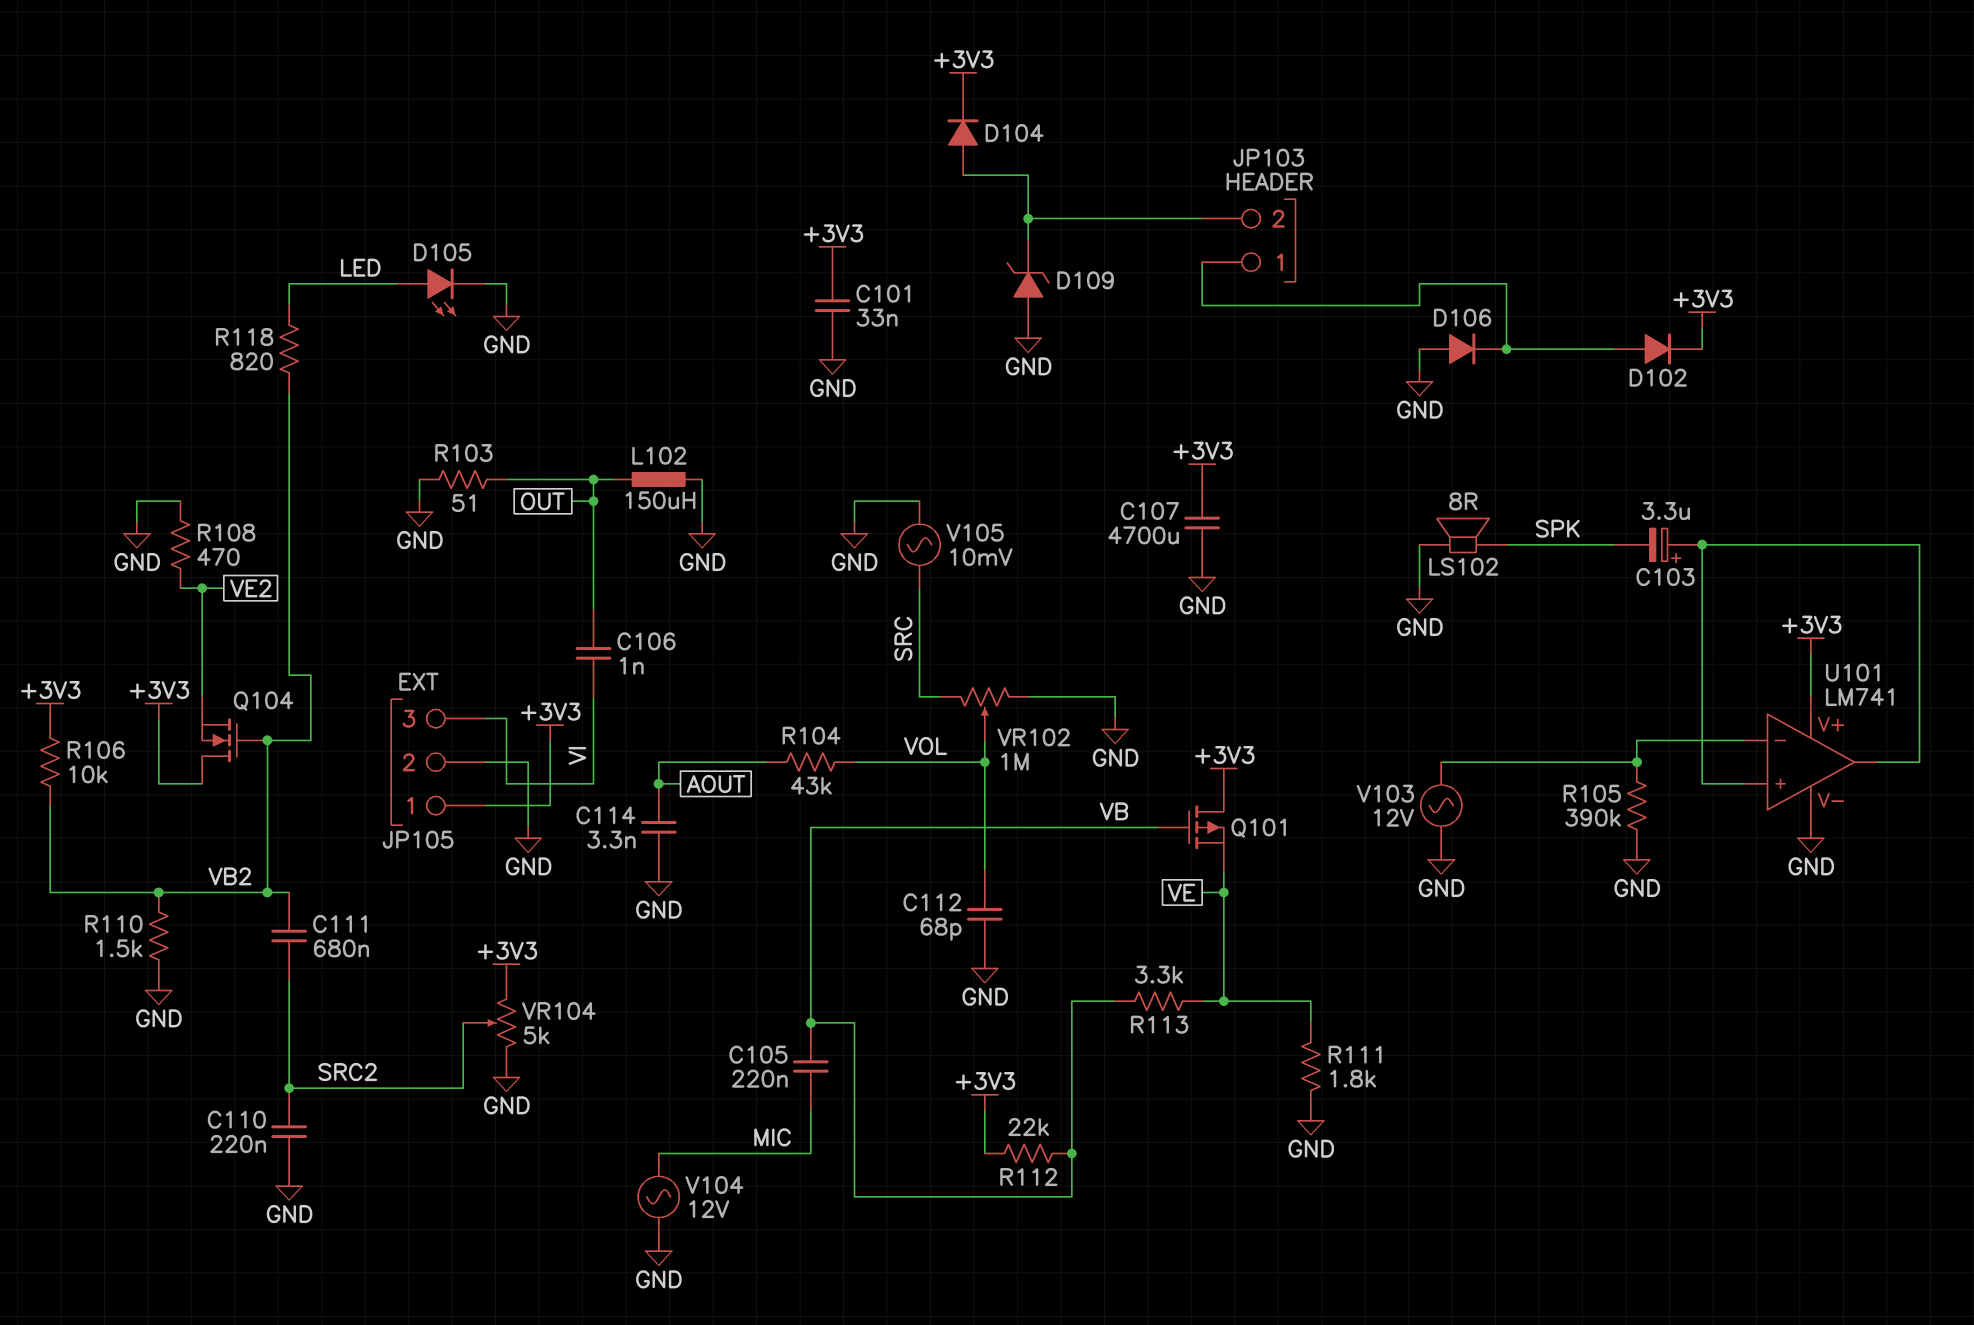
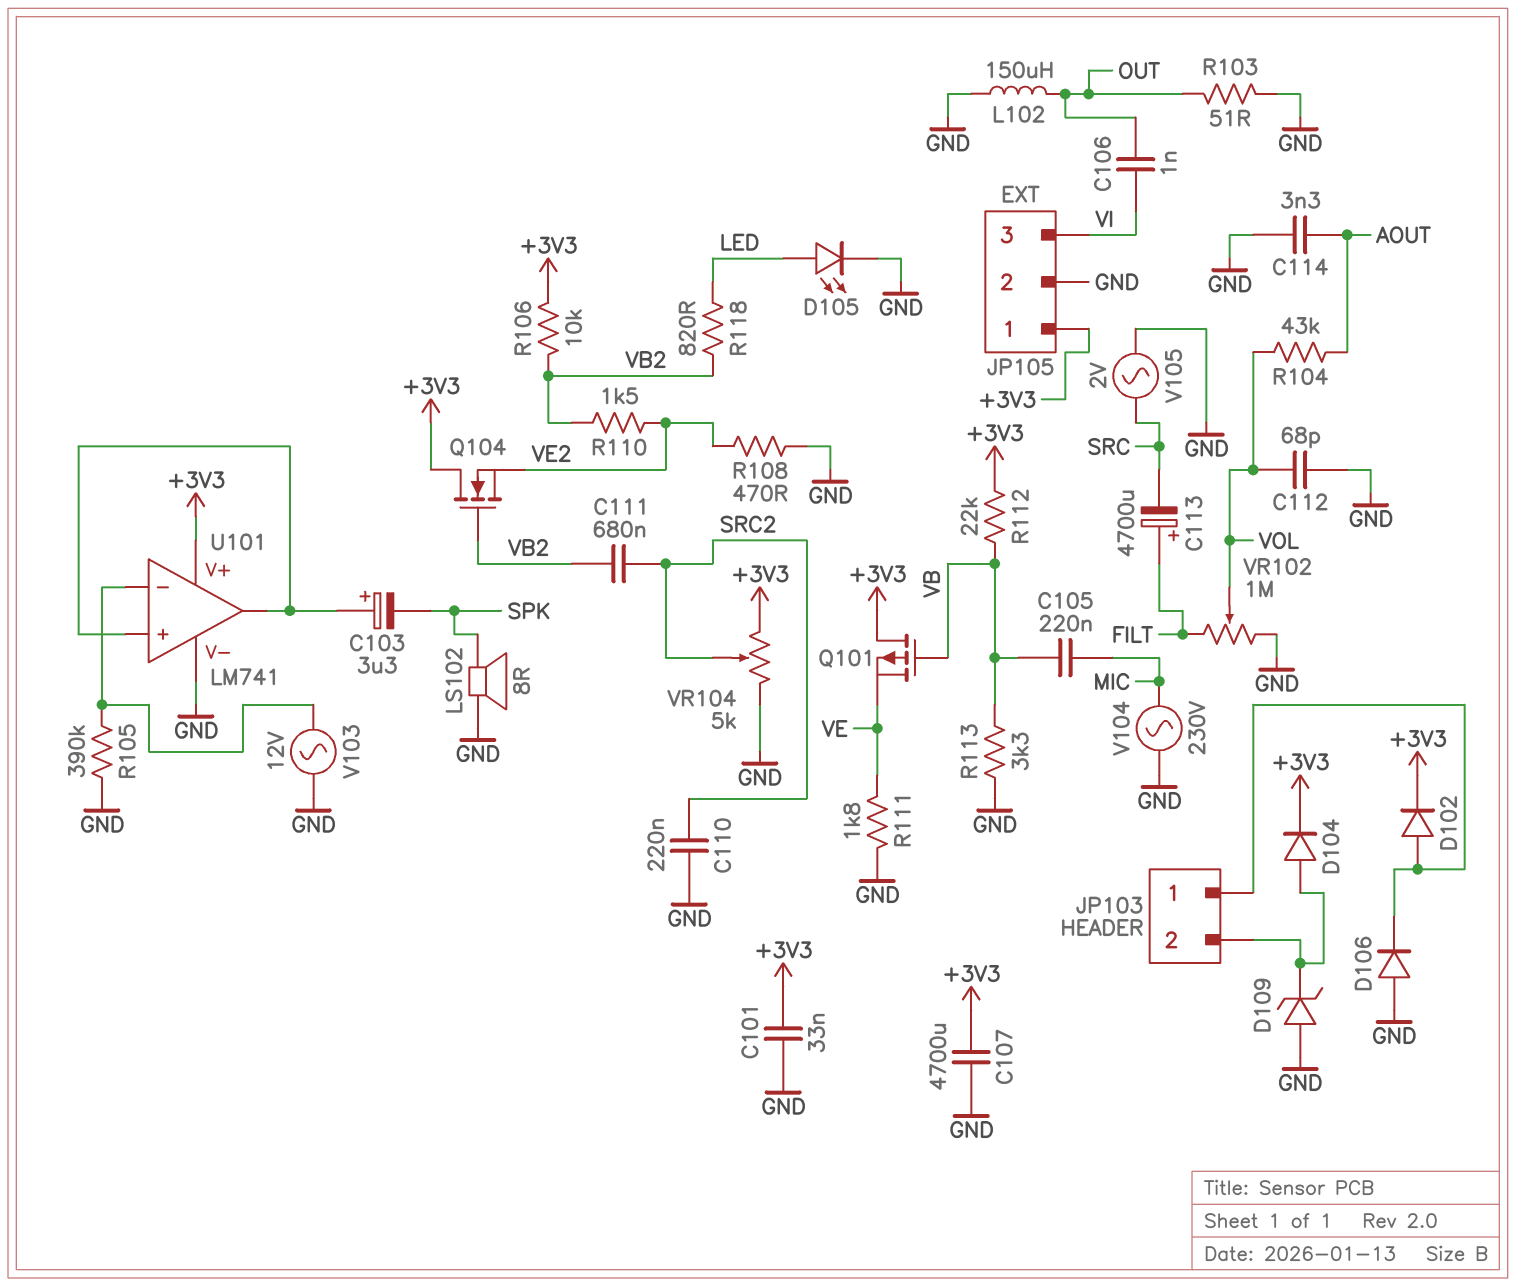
C113: none -> 4700uF (plus FILT, minus SRC)
R110: 1.5k (GND, VB2) -> 1.5k (VB2, VE2)
R113: 3.3k (VB, VE) -> 3.3k (GND, VB)
V104: AC 12V (GND, MIC) -> AC 230V (GND, MIC)
V105: AC 10mV (GND, SRC) -> AC 2V (GND, SRC)
VR102: 1M (GND, SRC, wiper VOL) -> 1M (FILT, GND, wiper VOL)

